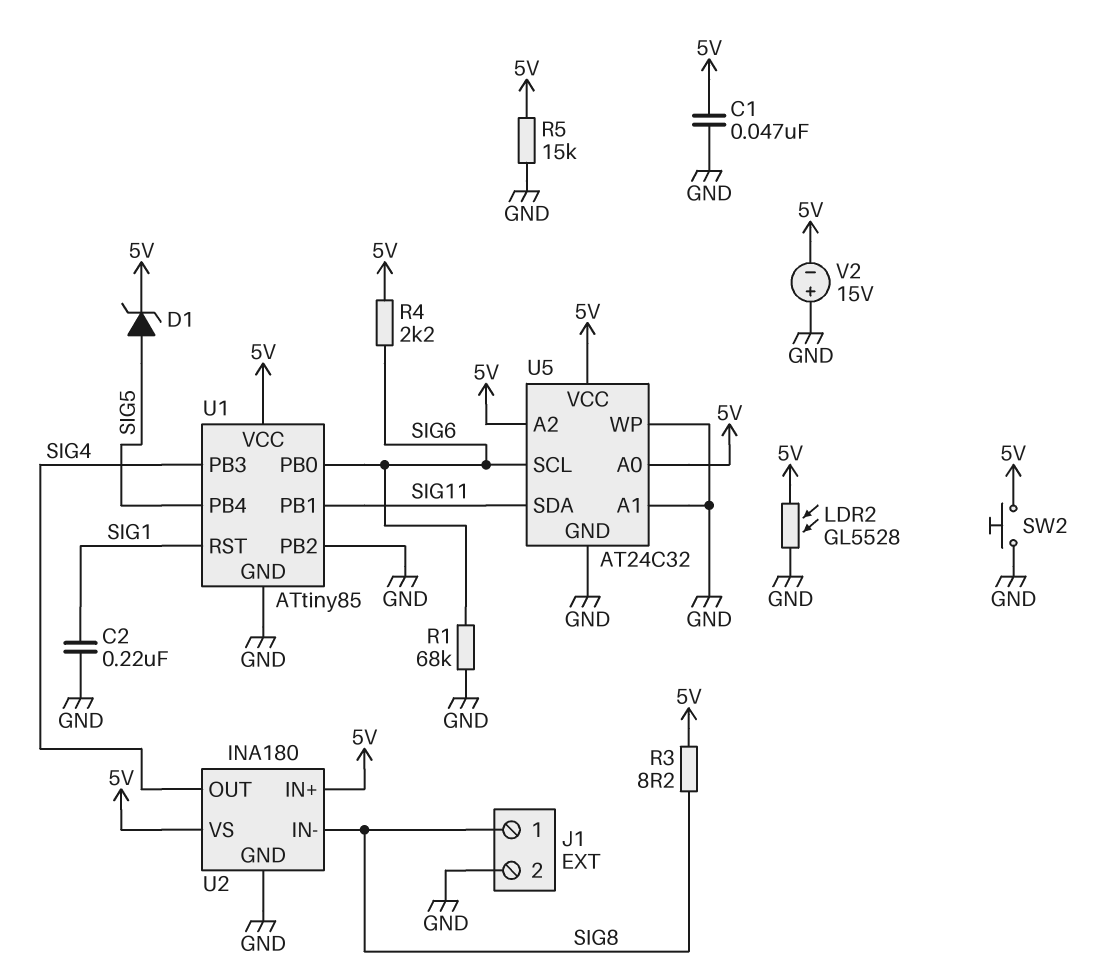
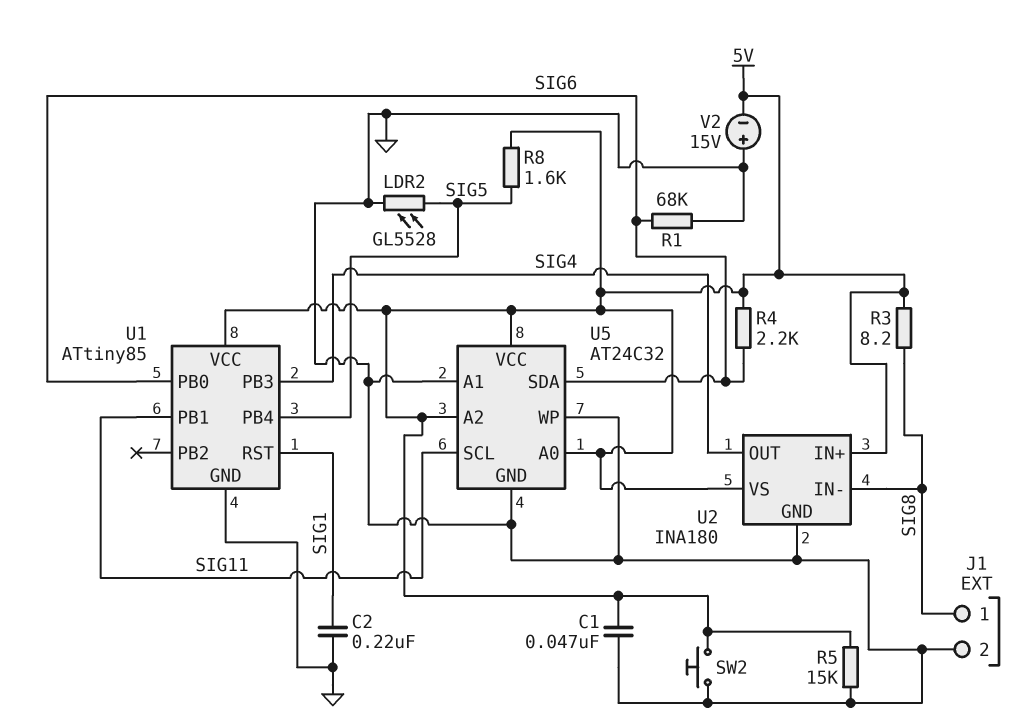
D1: zener (A SIG5, K 5V) -> none
LDR2: GL5528 (5V, GND) -> GL5528 (GND, SIG5)
R8: none -> 1.6k (5V, SIG5)
U1 pin PB2: GND -> none
U5 pin SCL: SIG6 -> SIG11
U5 pin SDA: SIG11 -> SIG6

